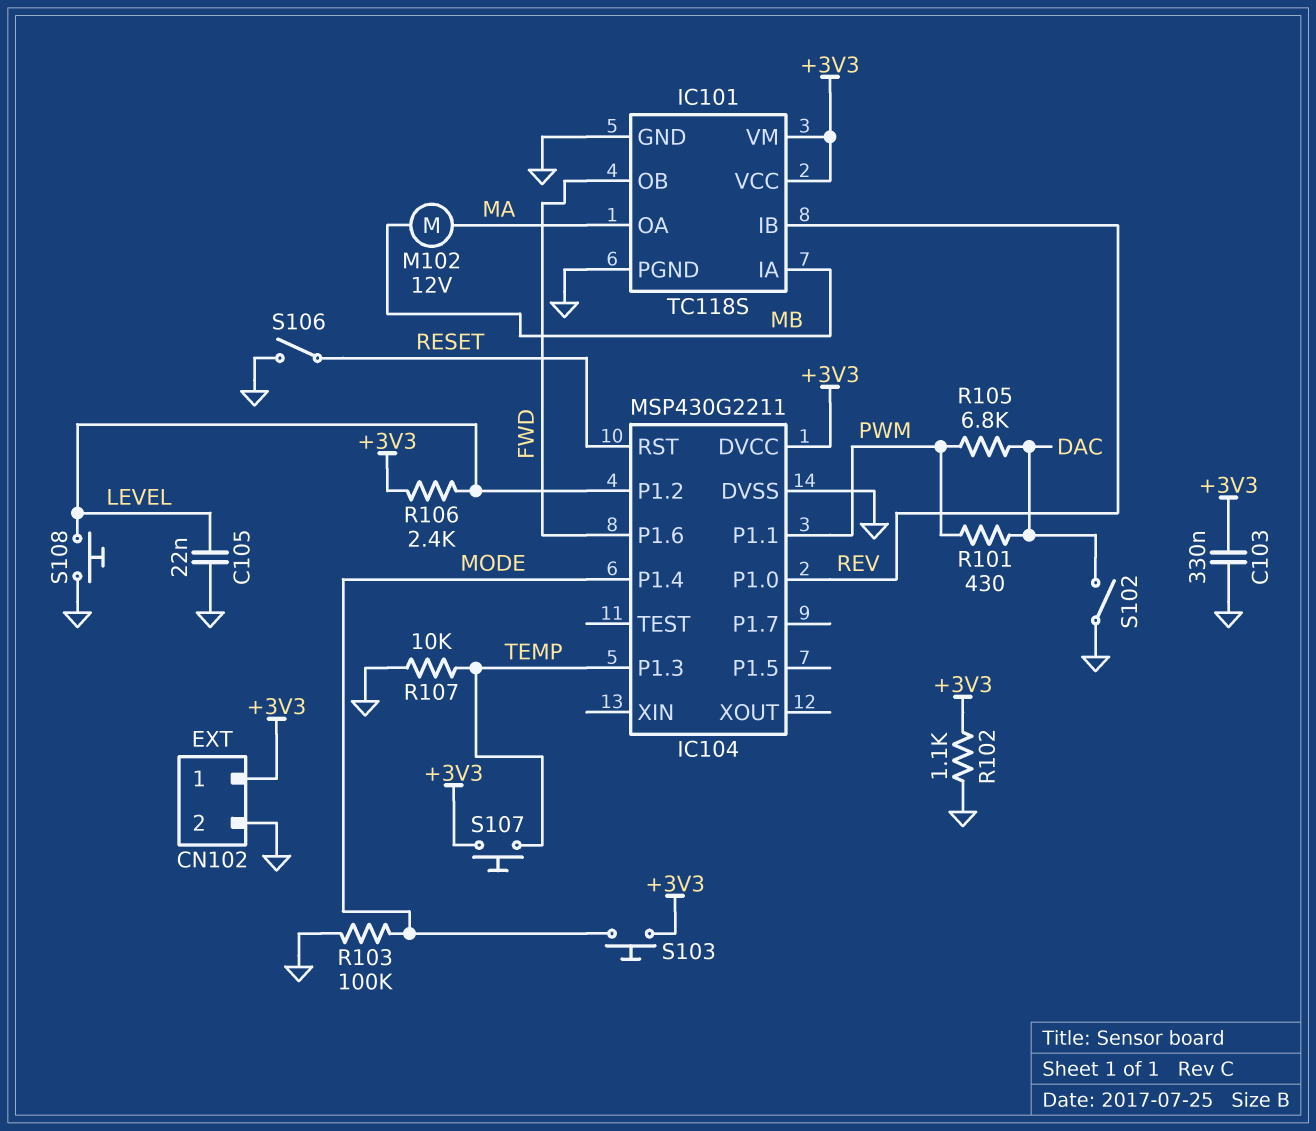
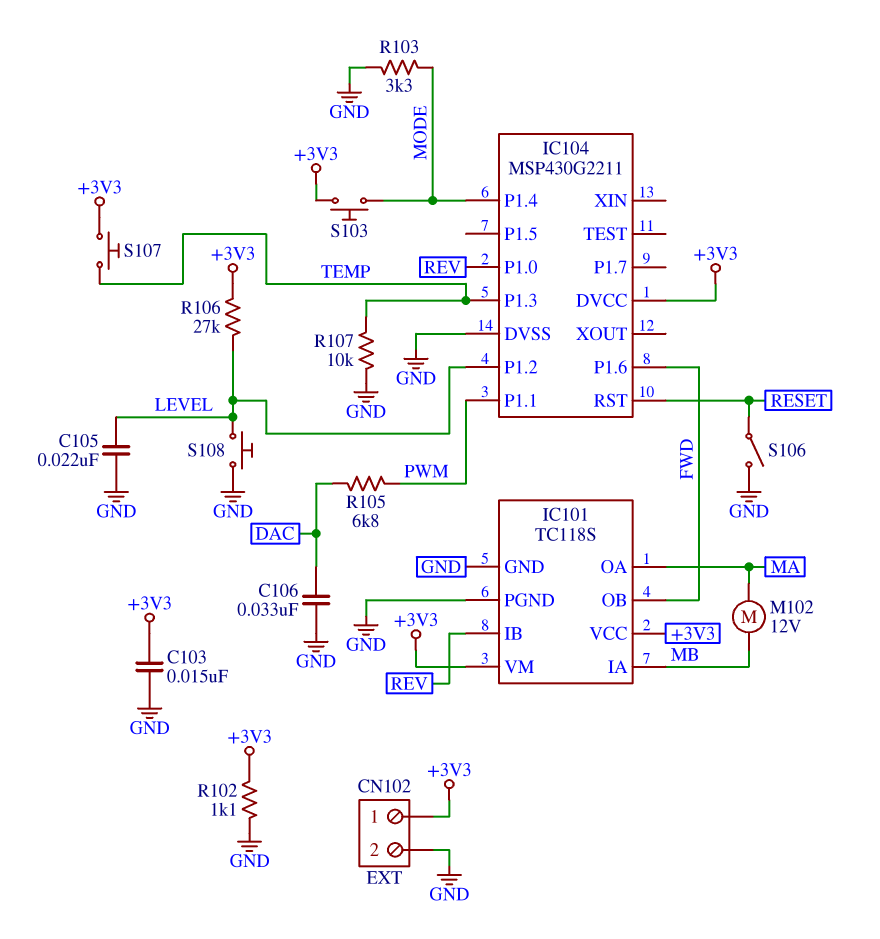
C103: 330nF (+3V3, GND) -> 15nF (+3V3, GND)
C106: none -> 33nF (DAC, GND)
R101: 430 (DAC, PWM) -> none
R103: 100k (GND, MODE) -> 3.3k (GND, MODE)
R106: 2.4k (+3V3, LEVEL) -> 27k (+3V3, LEVEL)
S102: switch (DAC, GND) -> none

